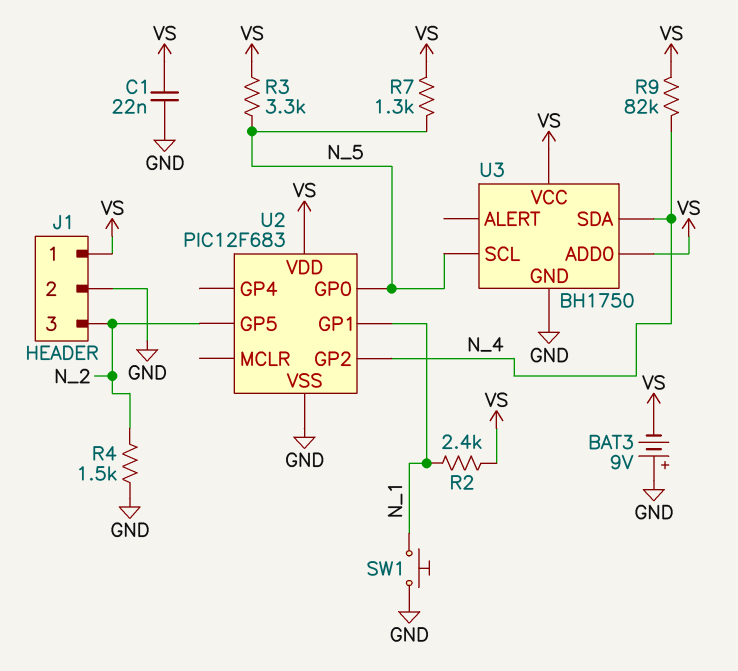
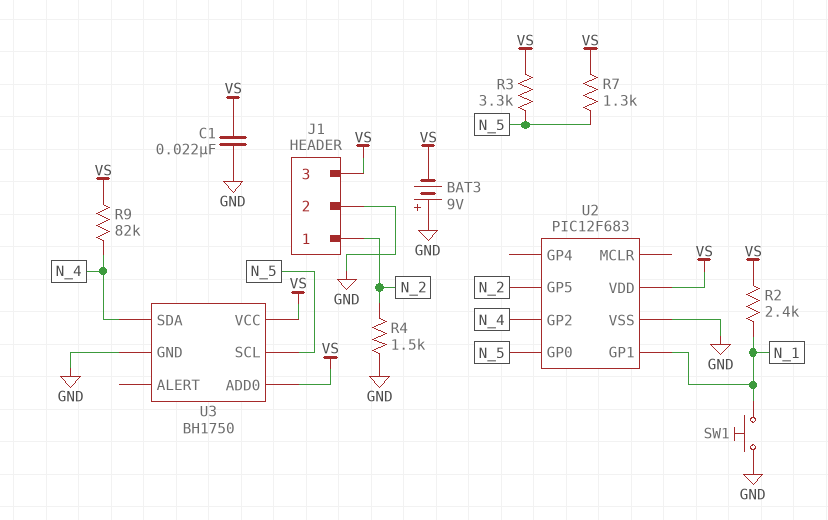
J1 pin 1: VS -> N_2
J1 pin 3: N_2 -> VS

